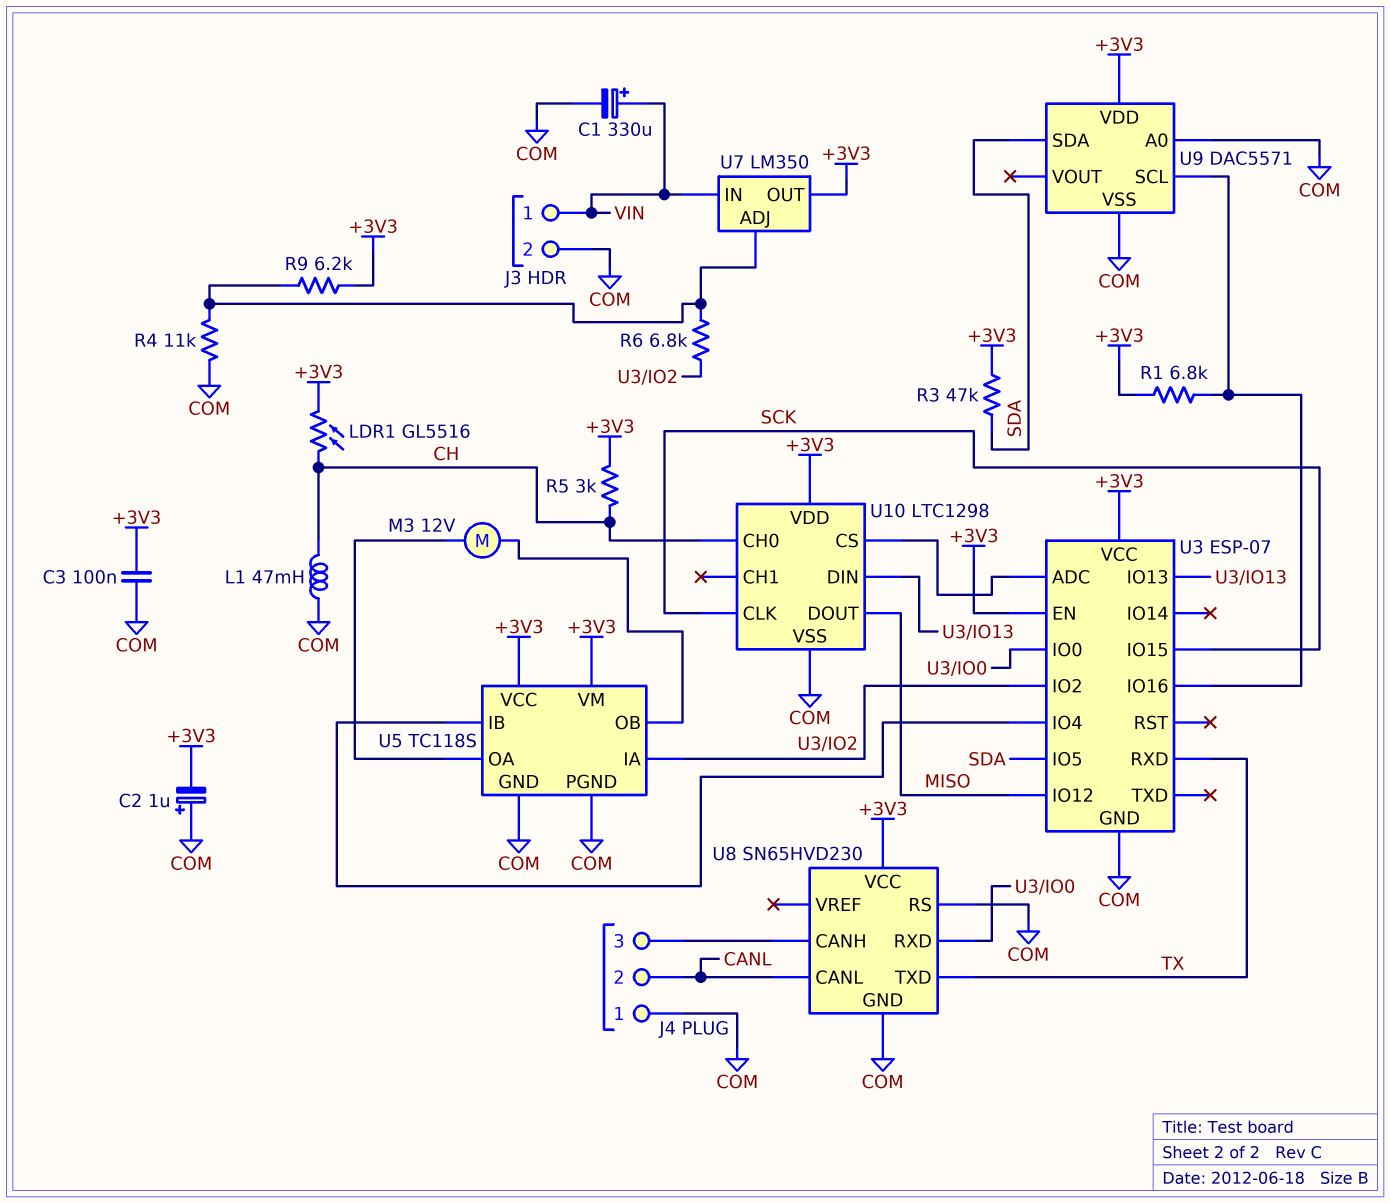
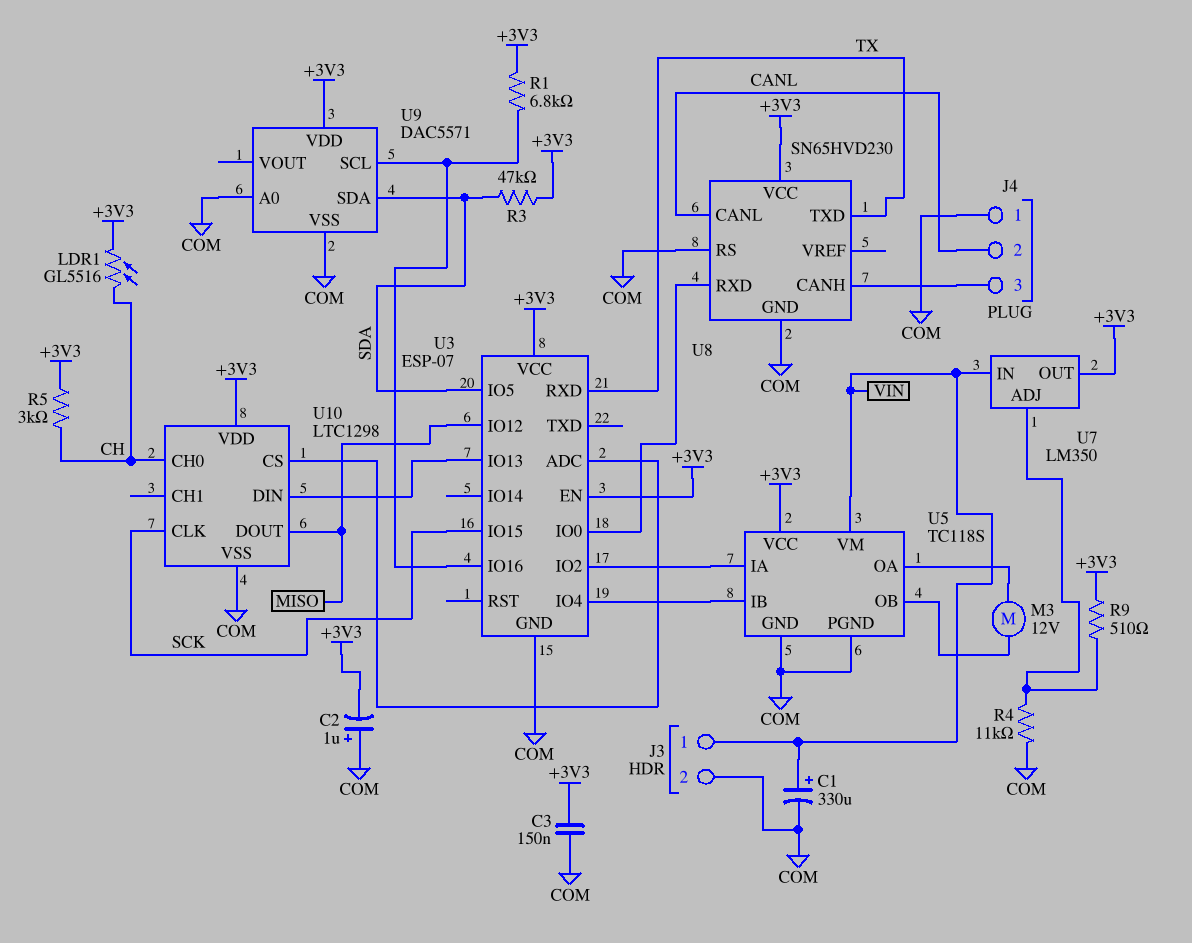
C3: 100nF (+3V3, COM) -> 150nF (+3V3, COM)
L1: 47mH (CH, COM) -> none
R6: 6.8k (U3/IO2, U7/ADJ) -> none
R9: 6.2k (+3V3, U7/ADJ) -> 510 (+3V3, U7/ADJ)
U5 pin VM: +3V3 -> VIN

